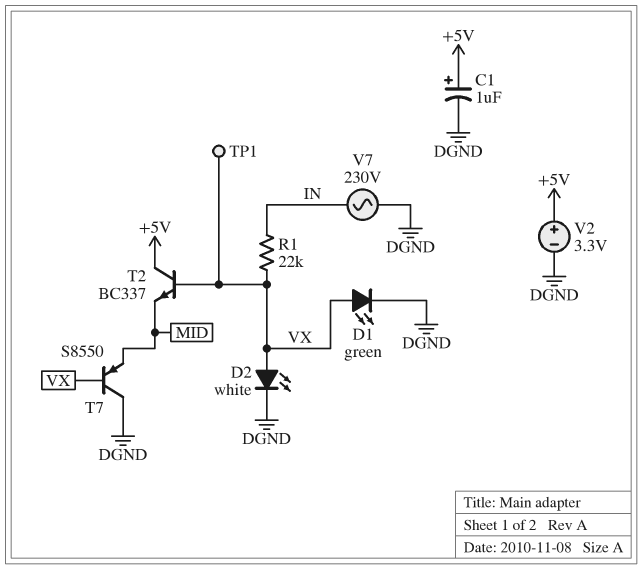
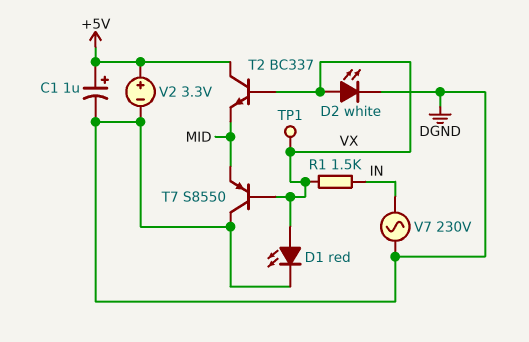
D1: LED green (A VX, K DGND) -> LED red (A VX, K DGND)
R1: 22k (IN, VX) -> 1.5k (IN, VX)

